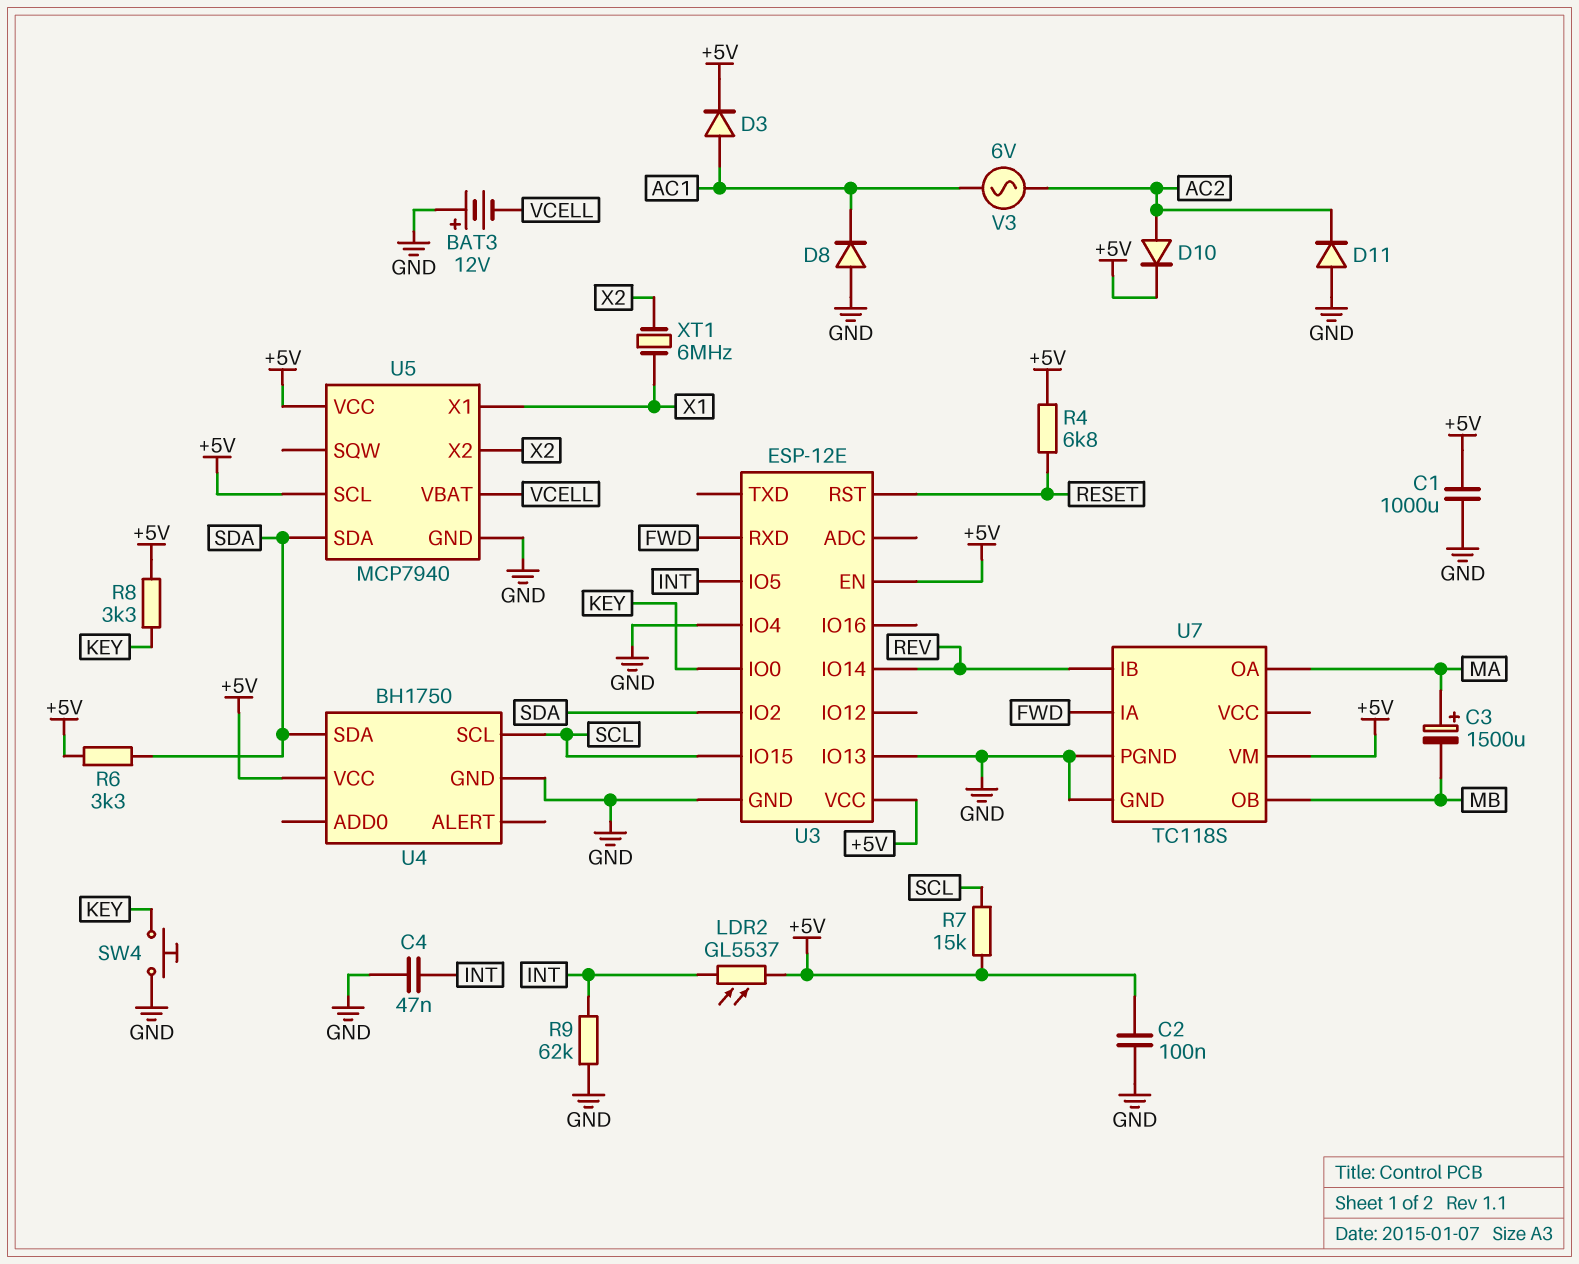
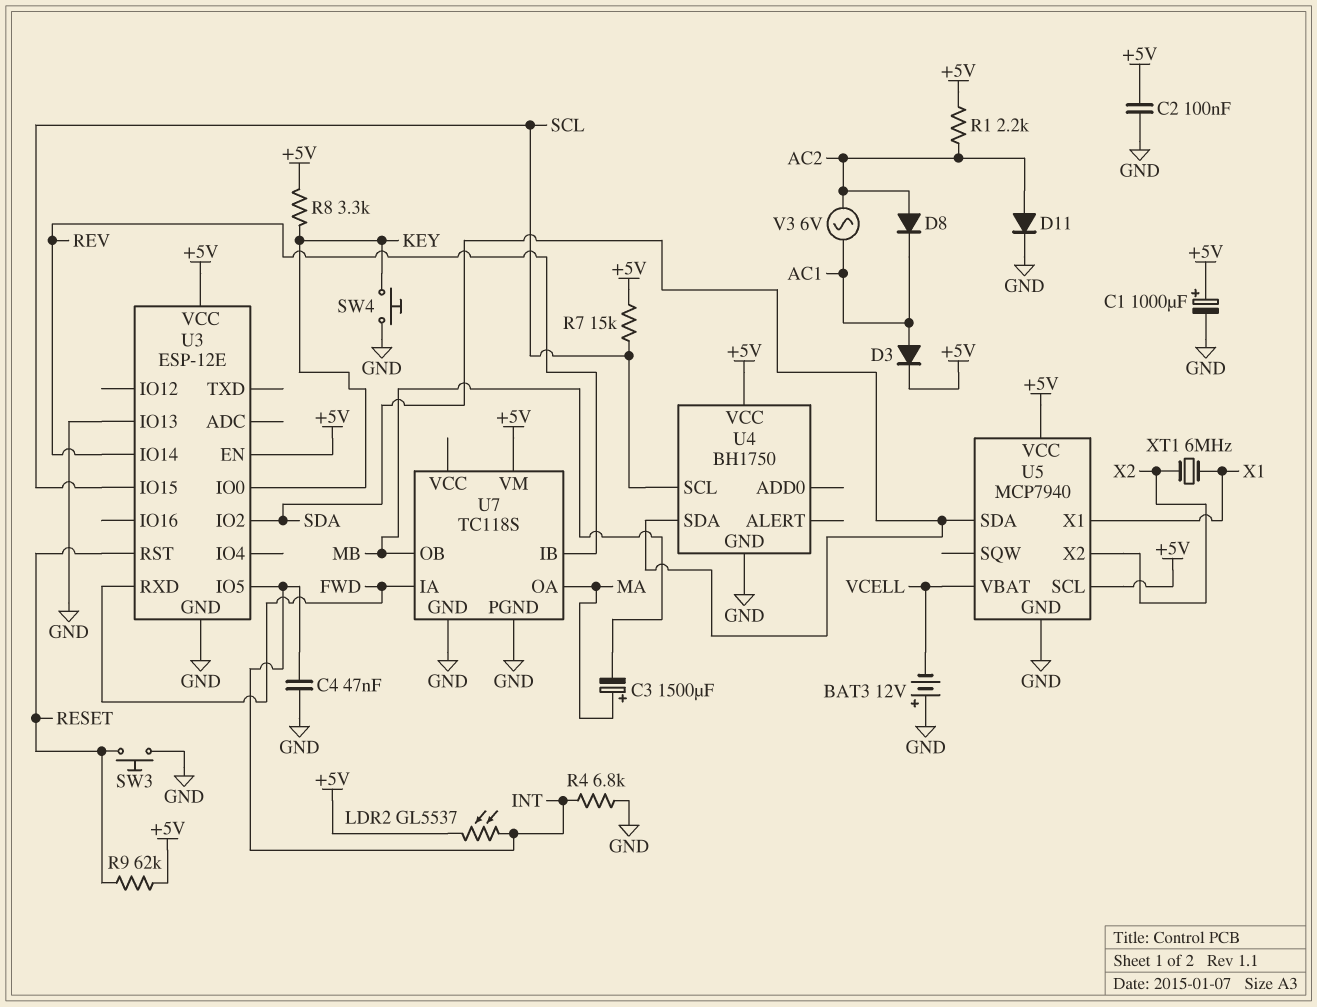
C1: 1000uF (+5V, GND) -> 1000uF (plus +5V, minus GND)
D8: diode (A GND, K AC1) -> diode (A AC2, K AC1)
D10: diode (A AC2, K +5V) -> none
D11: diode (A GND, K AC2) -> diode (A AC2, K GND)
R1: none -> 2.2k (+5V, AC2)
R4: 6.8k (+5V, RESET) -> 6.8k (GND, INT)
R6: 3.3k (+5V, SDA) -> none
R9: 62k (GND, INT) -> 62k (+5V, RESET)
SW3: none -> button (GND, RESET)
U3 pin IO4: GND -> none

